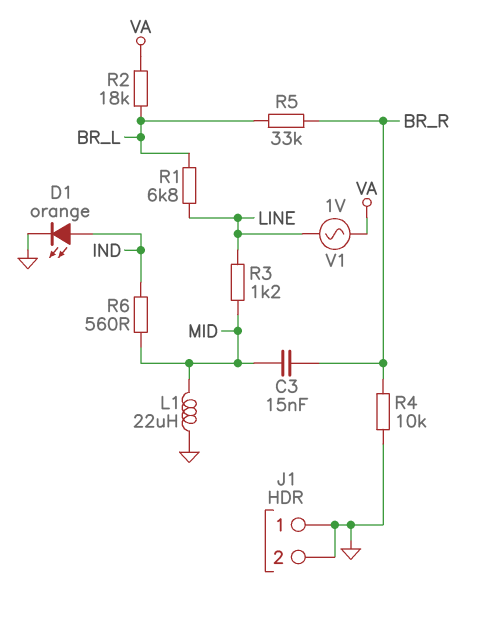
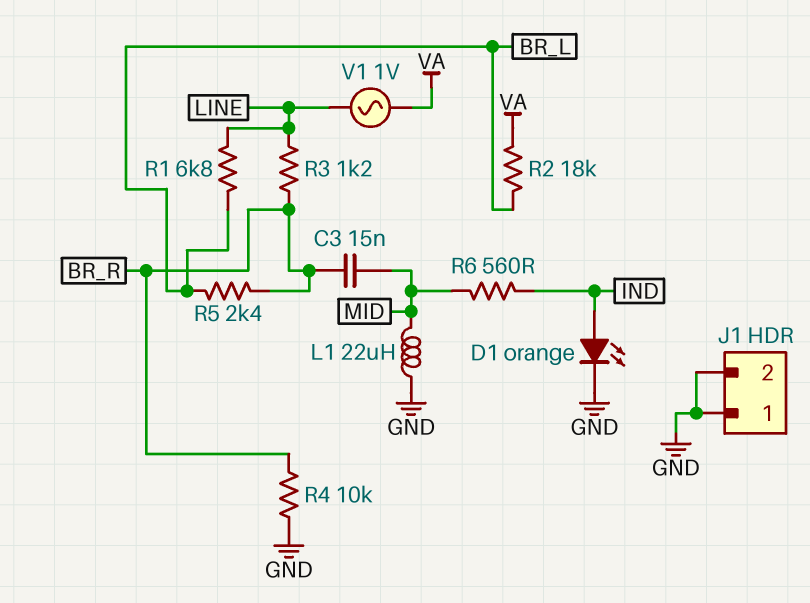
R3: 1.2k (LINE, MID) -> 1.2k (BR_R, LINE)
R5: 33k (BR_L, BR_R) -> 2.4k (BR_L, BR_R)

